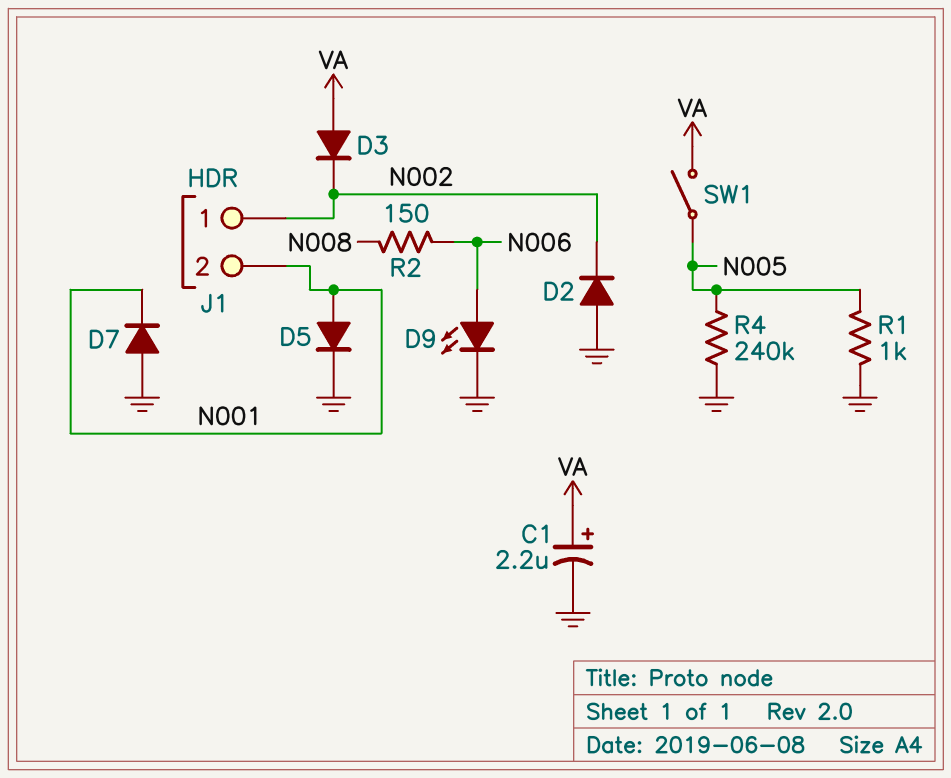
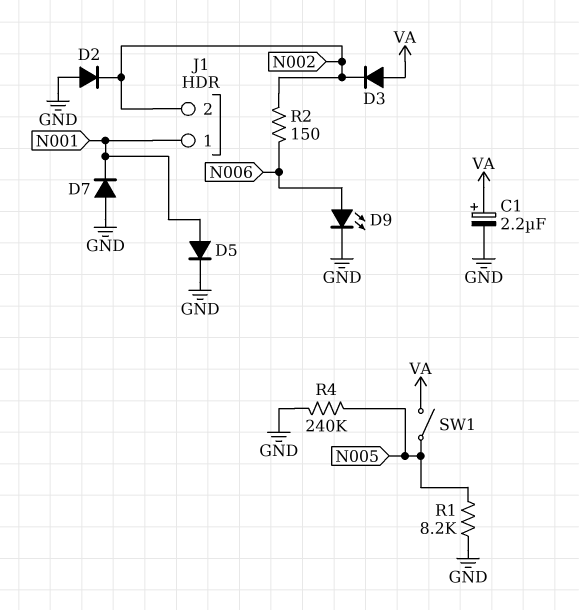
J1 pin 1: N002 -> N001
J1 pin 2: N001 -> N002
R1: 1k (GND, N005) -> 8.2k (GND, N005)
R2: 150 (N006, N008) -> 150 (N002, N006)

